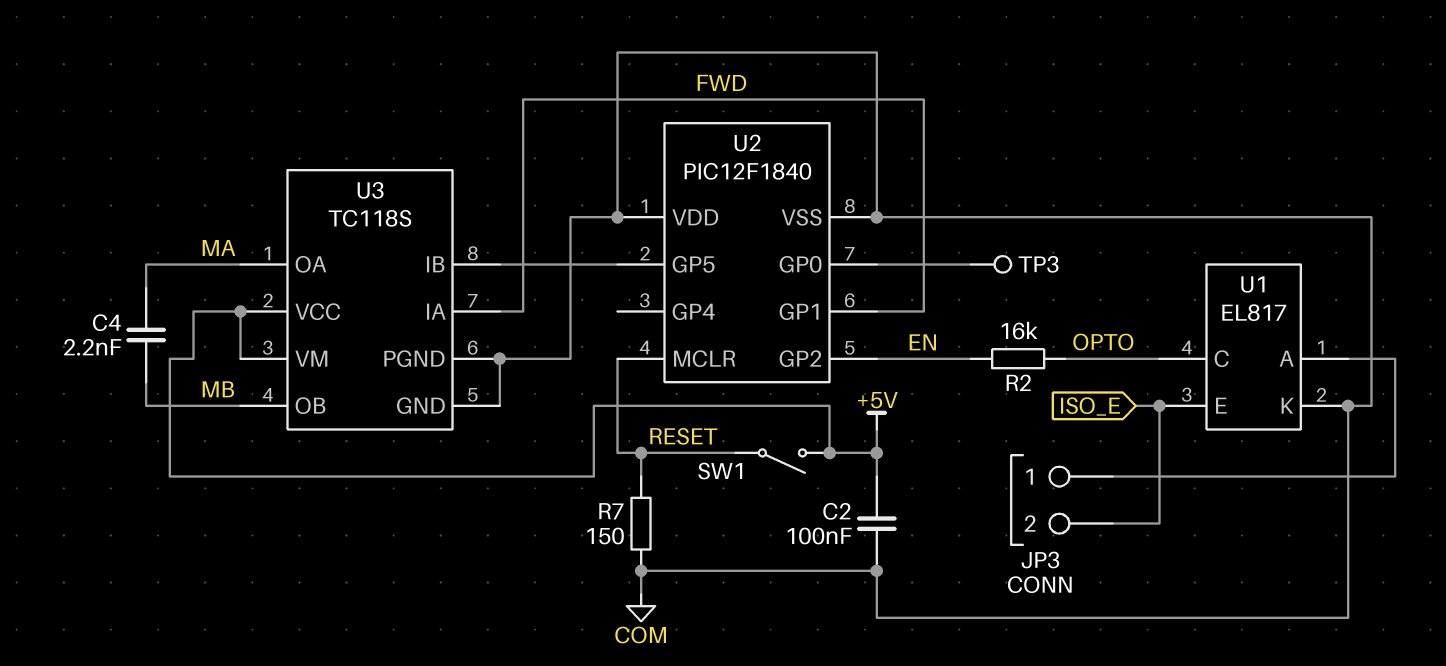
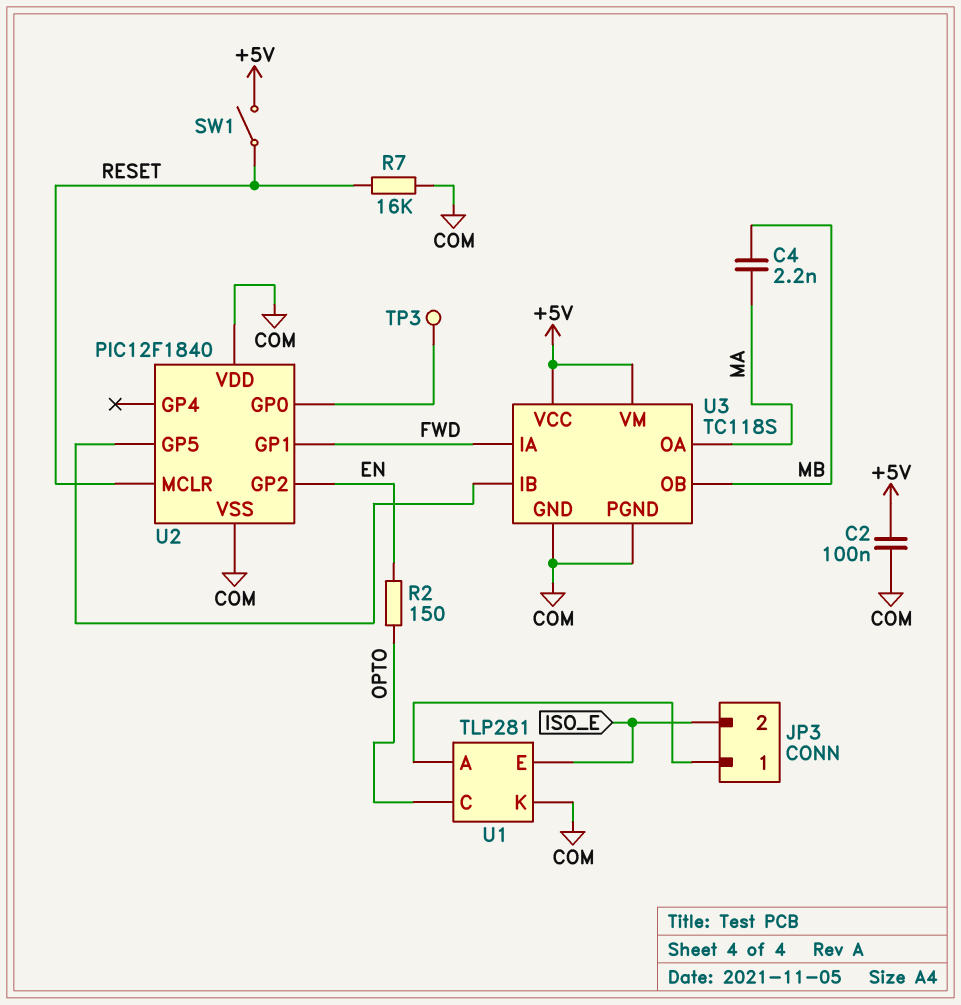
R2: 16k (EN, OPTO) -> 150 (EN, OPTO)
R7: 150 (COM, RESET) -> 16k (COM, RESET)
U1: EL817 -> TLP281

